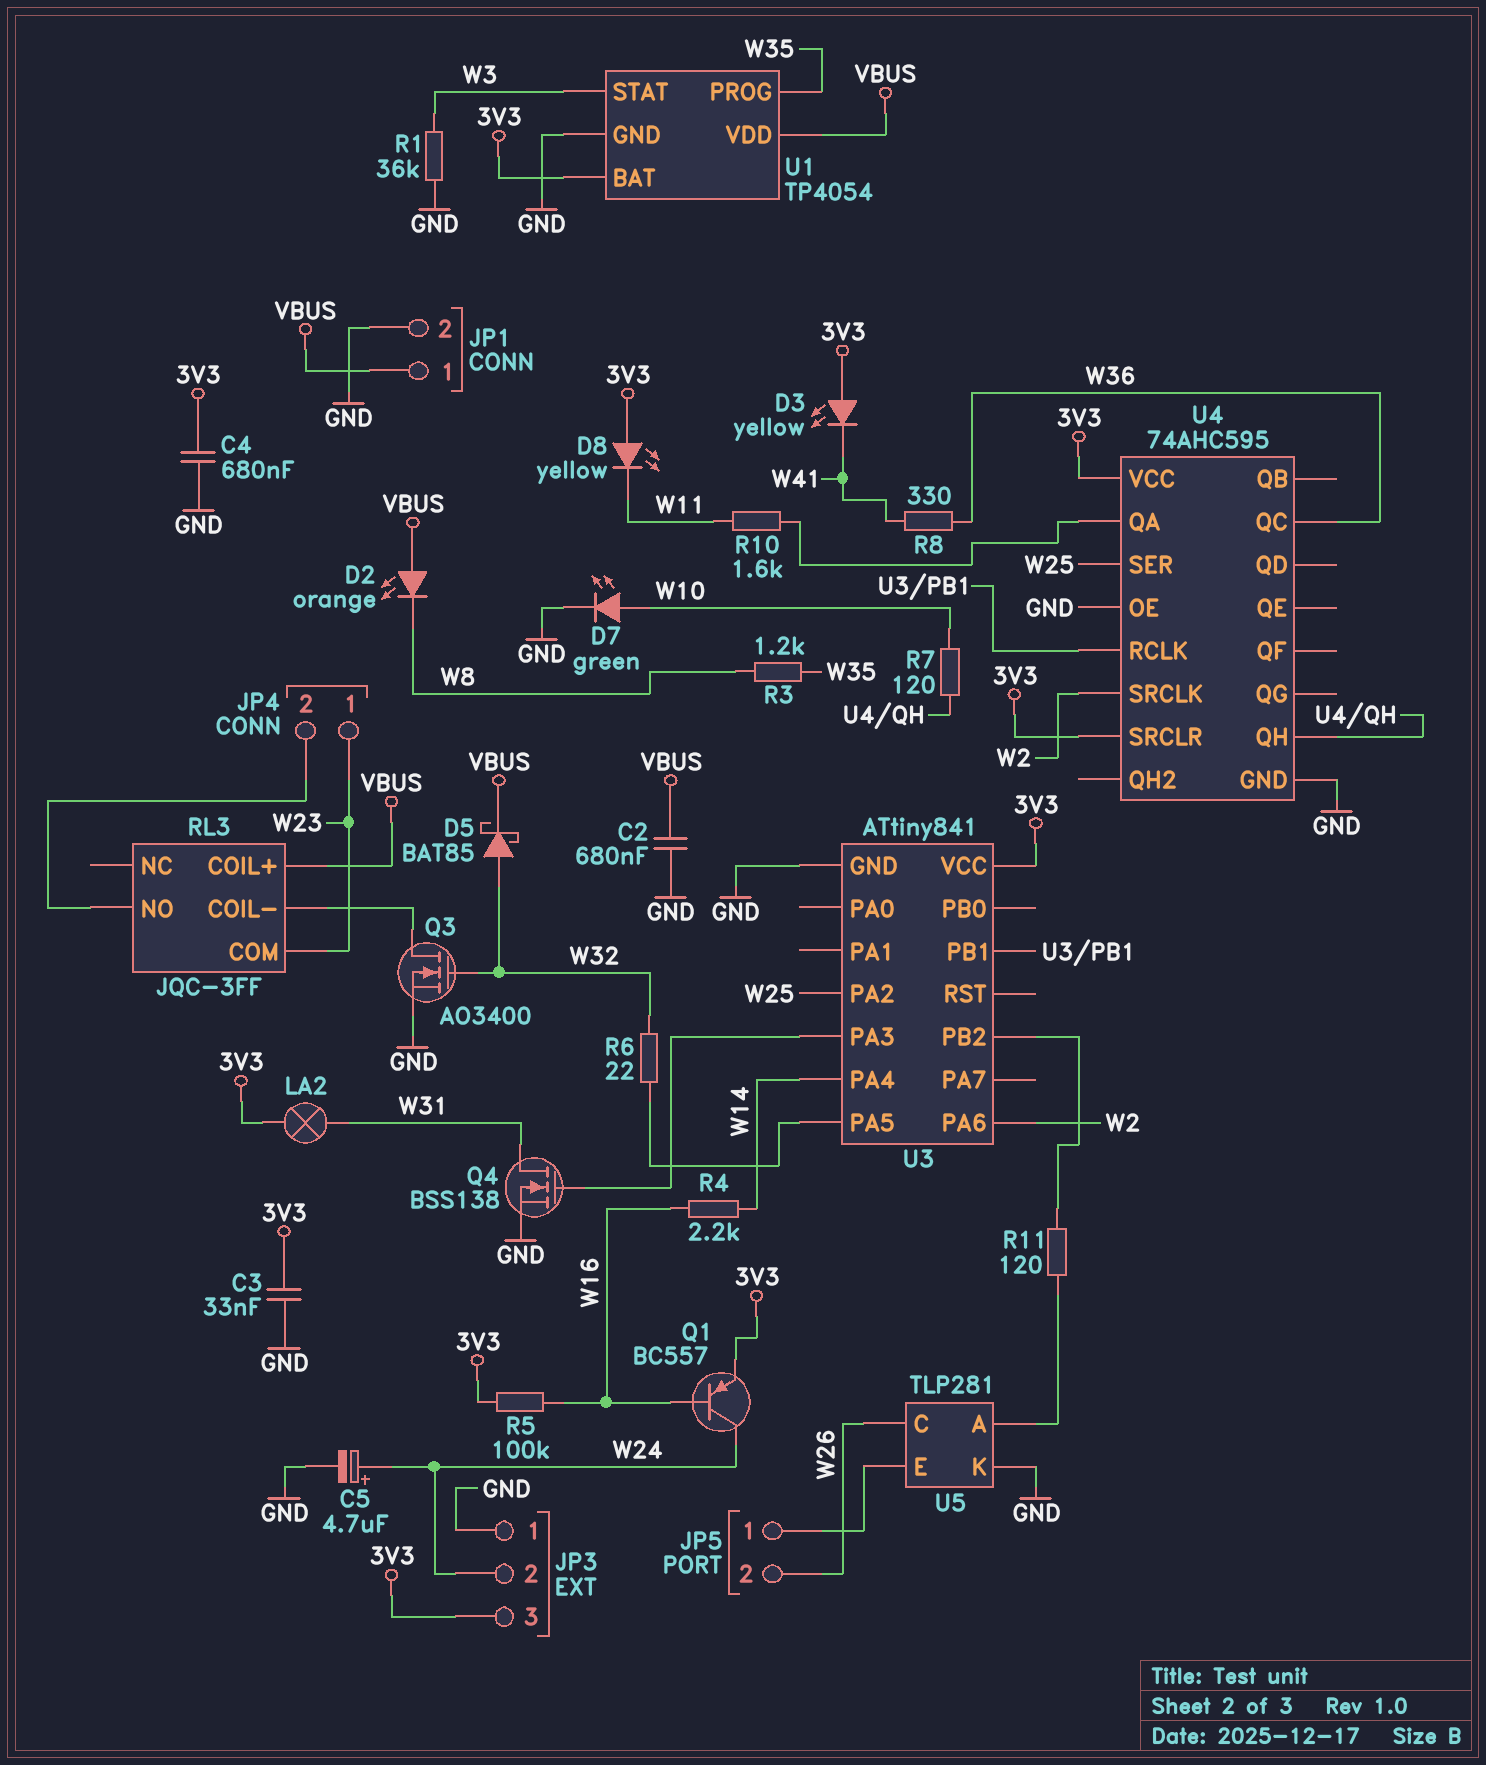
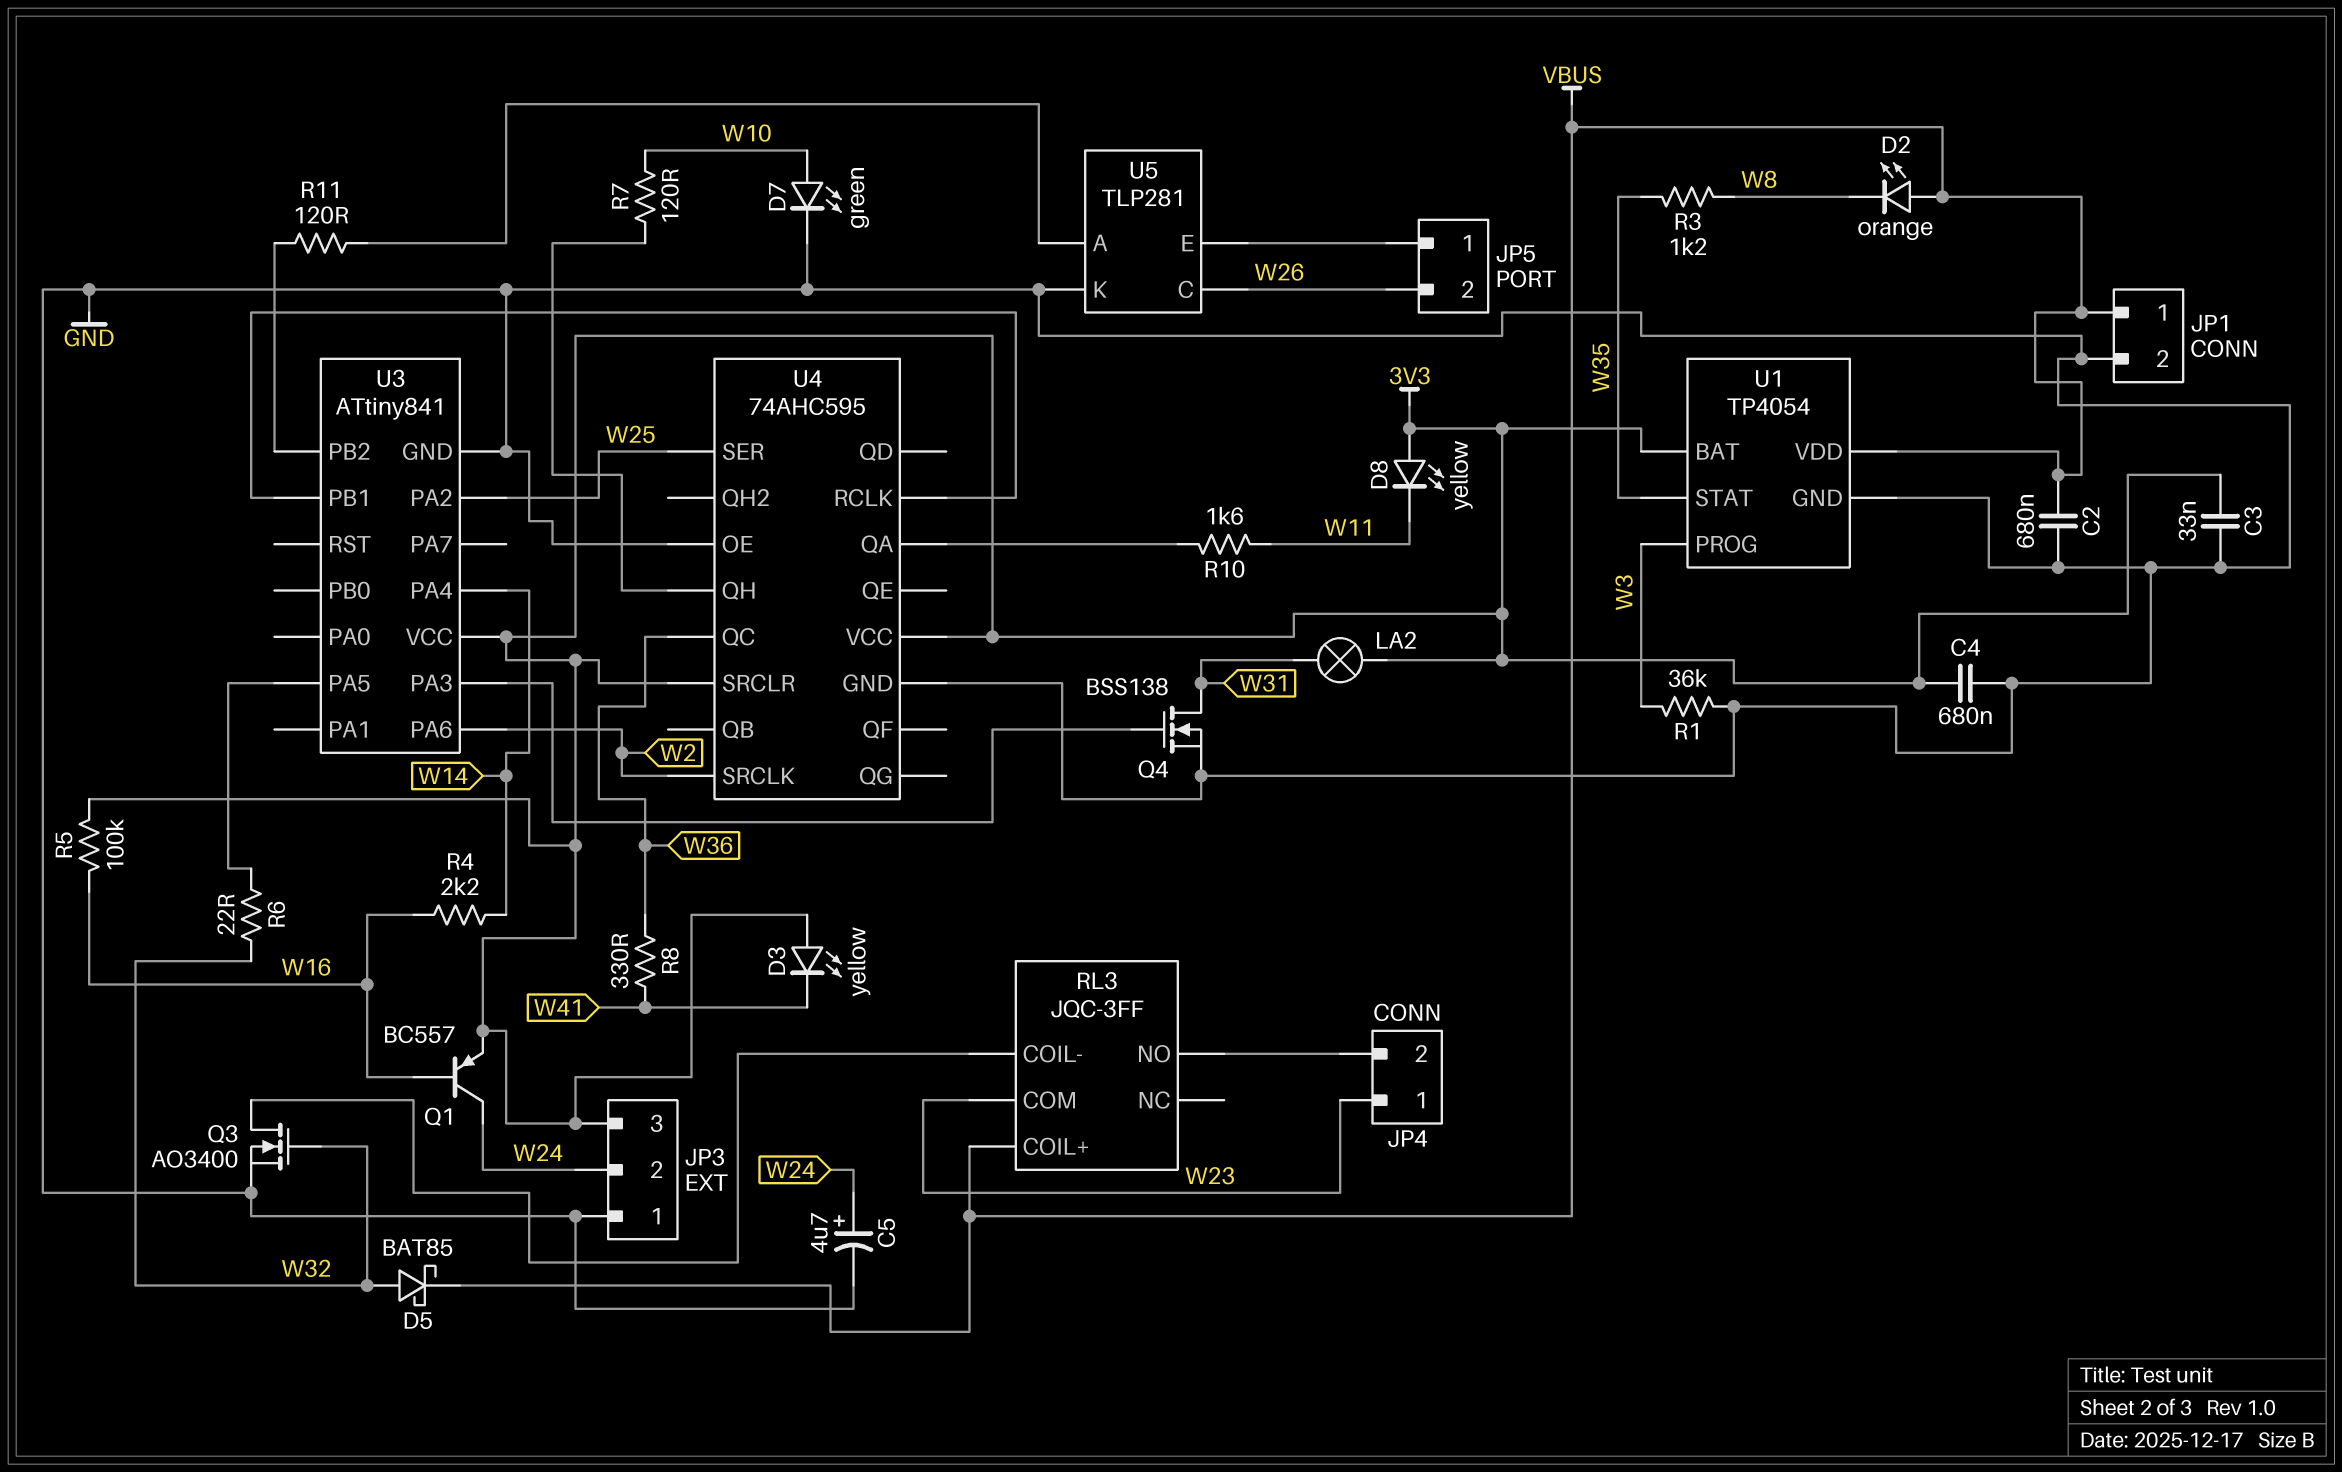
U1 pin PROG: W35 -> W3
U1 pin STAT: W3 -> W35

